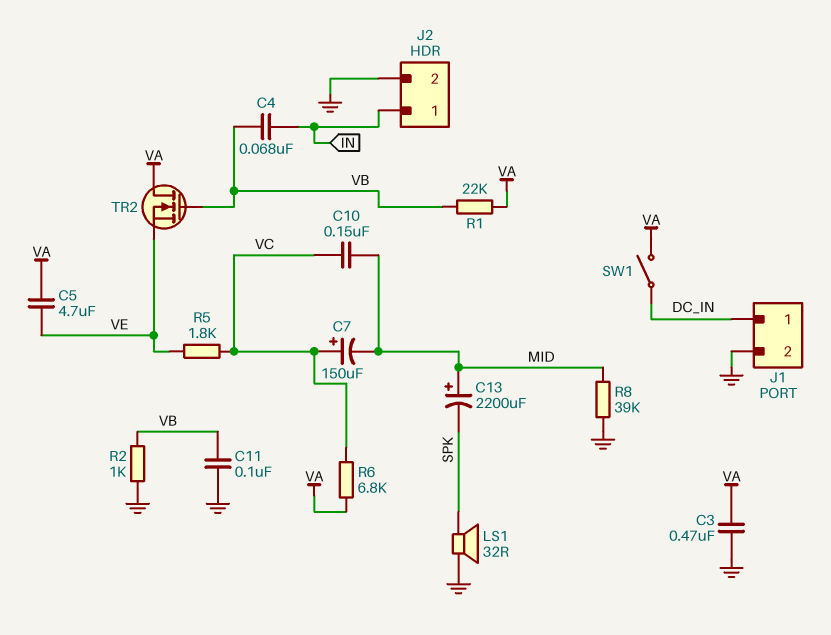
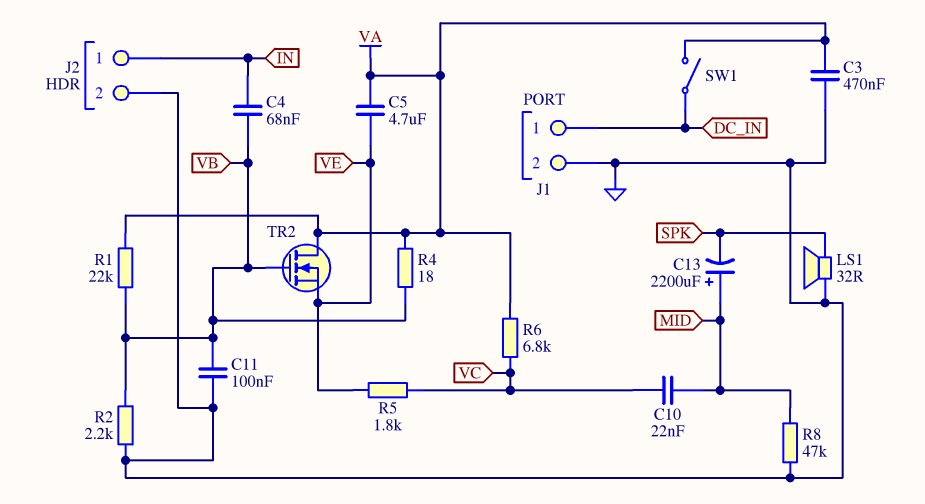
C7: 150uF (plus VC, minus MID) -> none
C10: 150nF (MID, VC) -> 22nF (MID, VC)
R2: 1k (GND, VB) -> 2.2k (GND, VB)
R4: none -> 18 (VA, VB)
R8: 39k (GND, MID) -> 47k (GND, MID)

